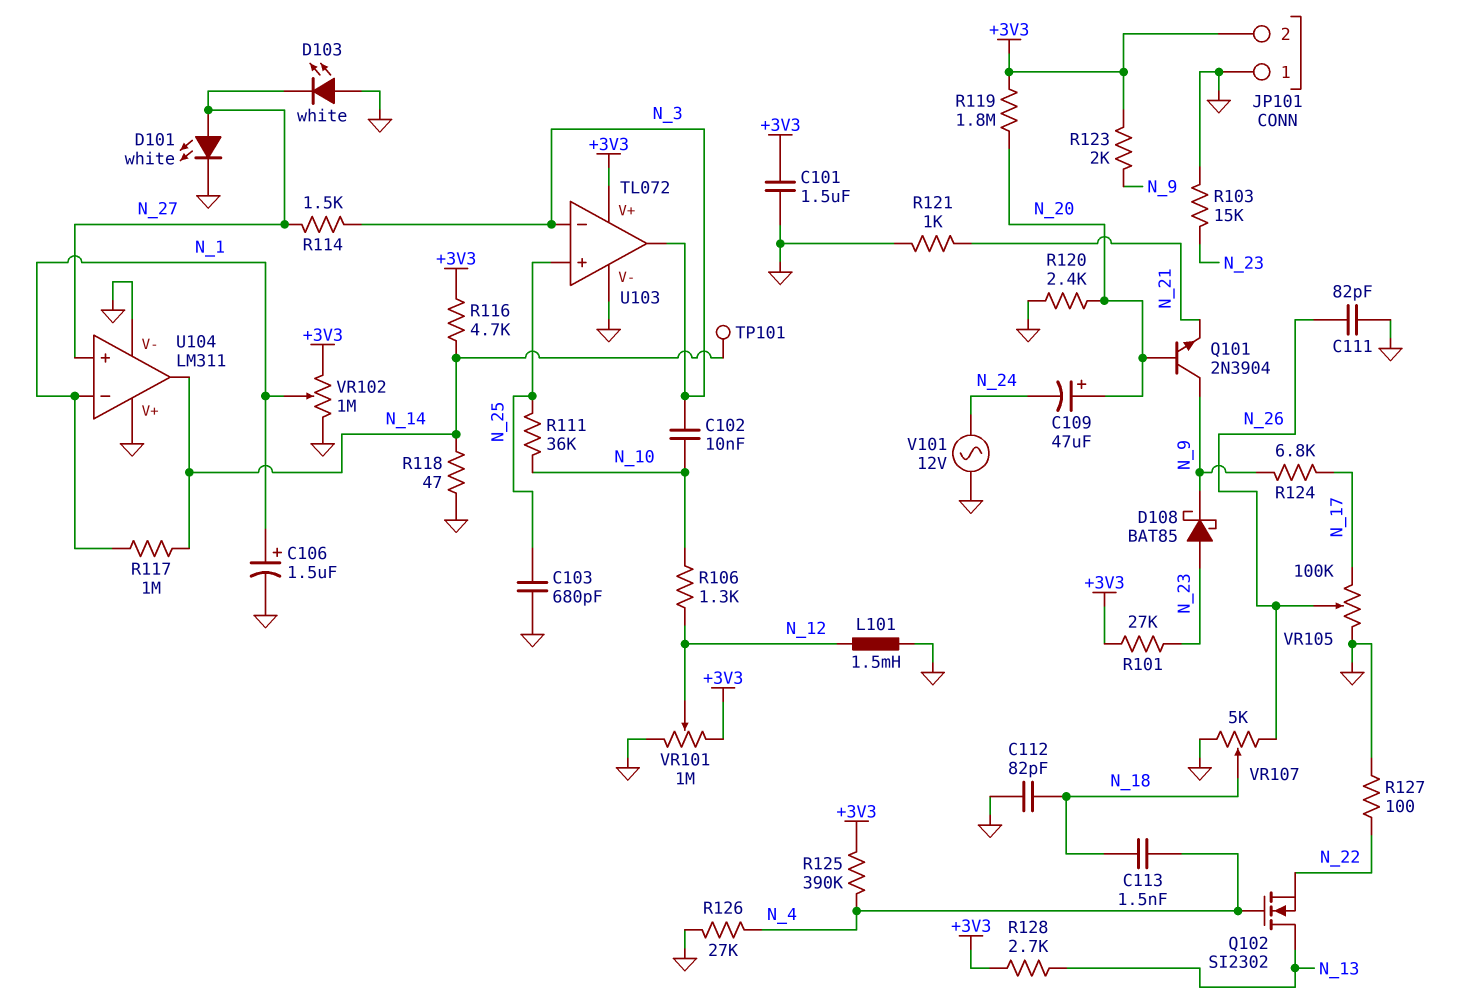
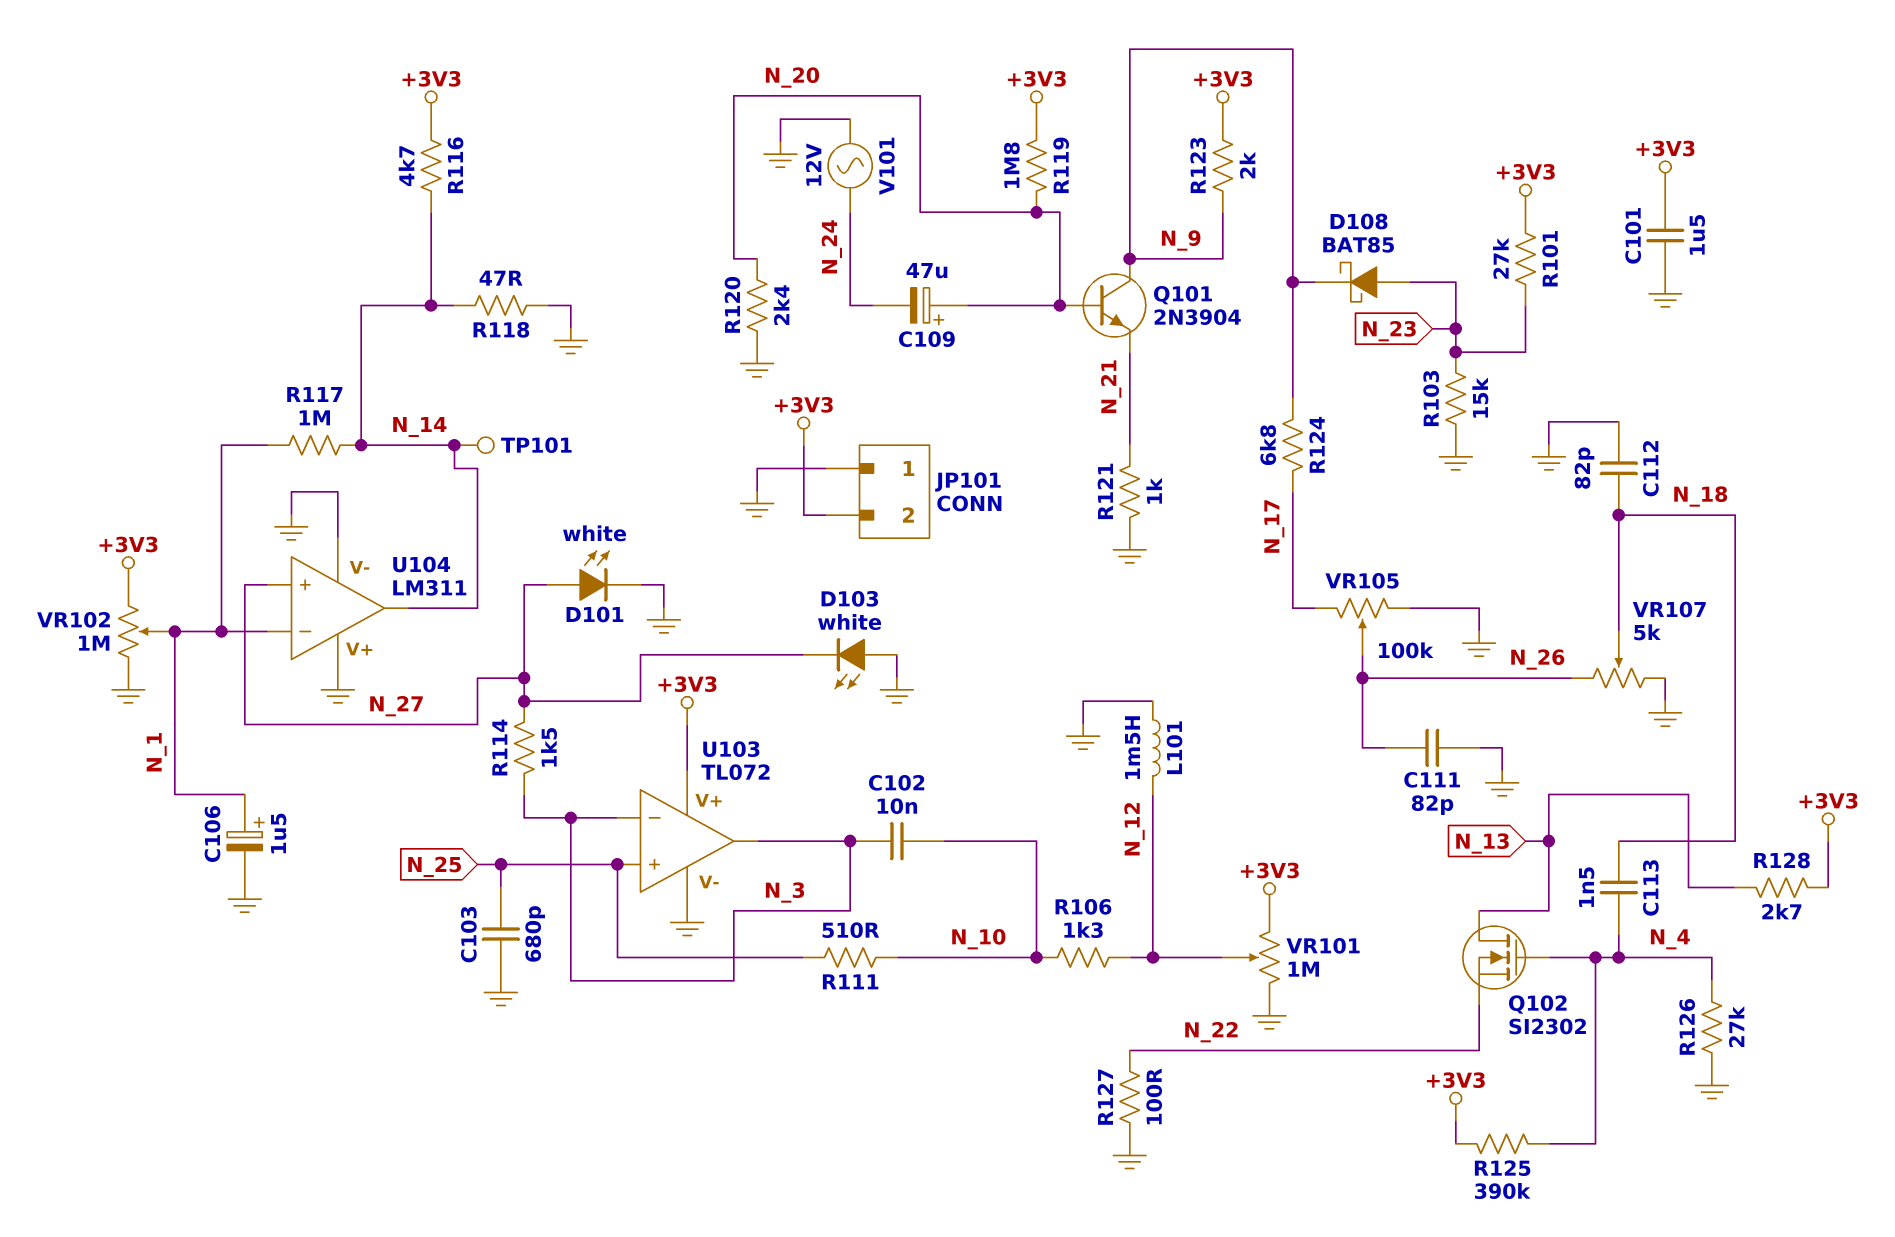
R111: 36k (N_10, N_25) -> 510 (N_10, N_25)

